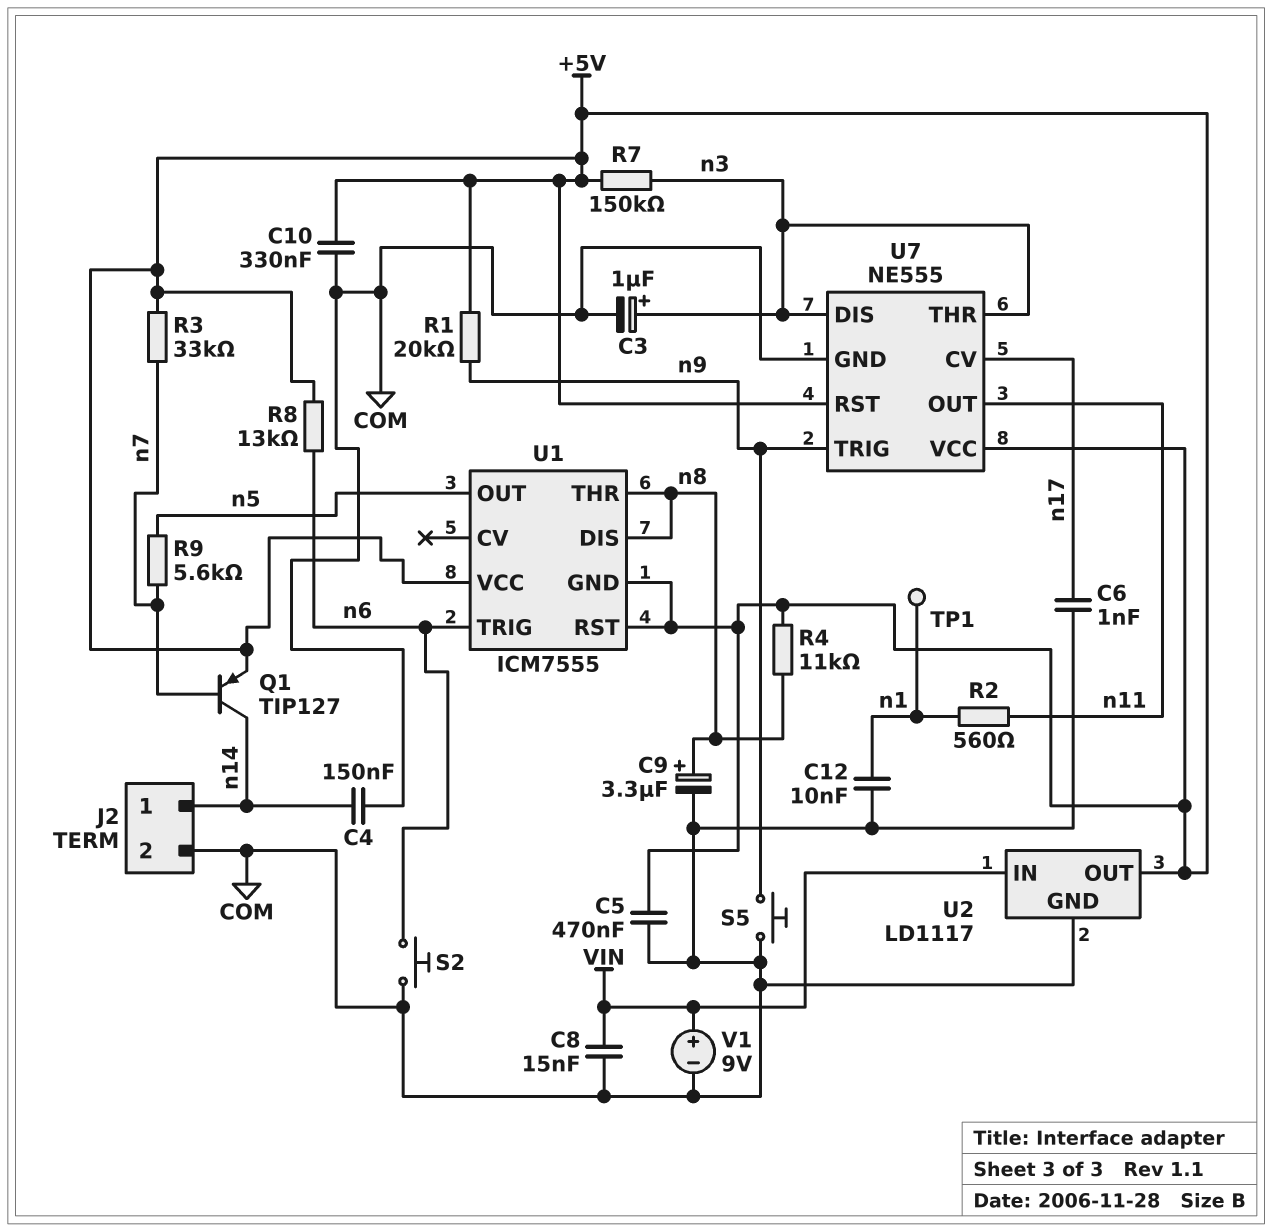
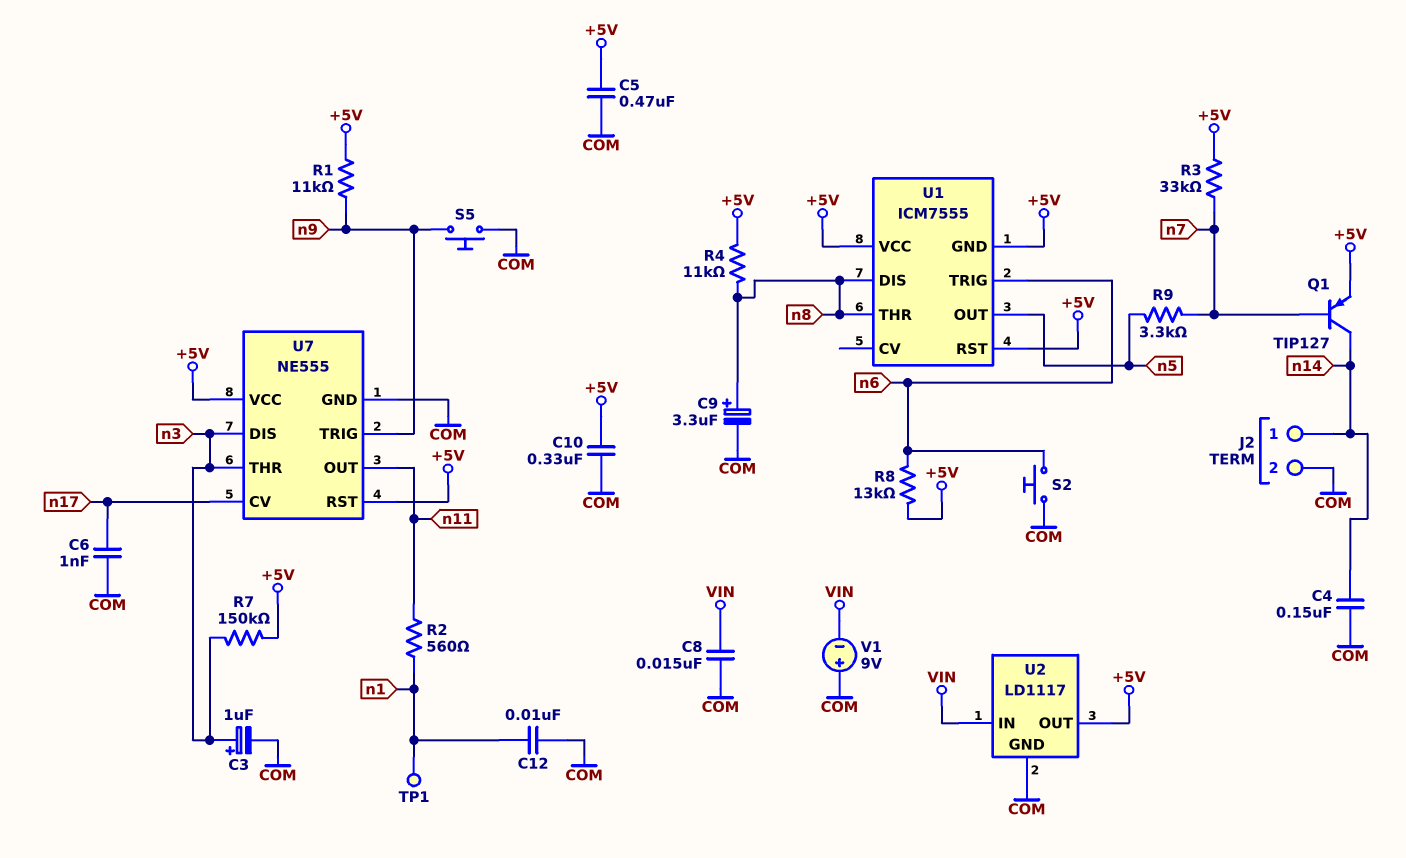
R1: 20k (+5V, n9) -> 11k (+5V, n9)
R9: 5.6k (n5, n7) -> 3.3k (n5, n7)
V1: 9V (plus VIN, minus COM) -> 9V (plus COM, minus VIN)

